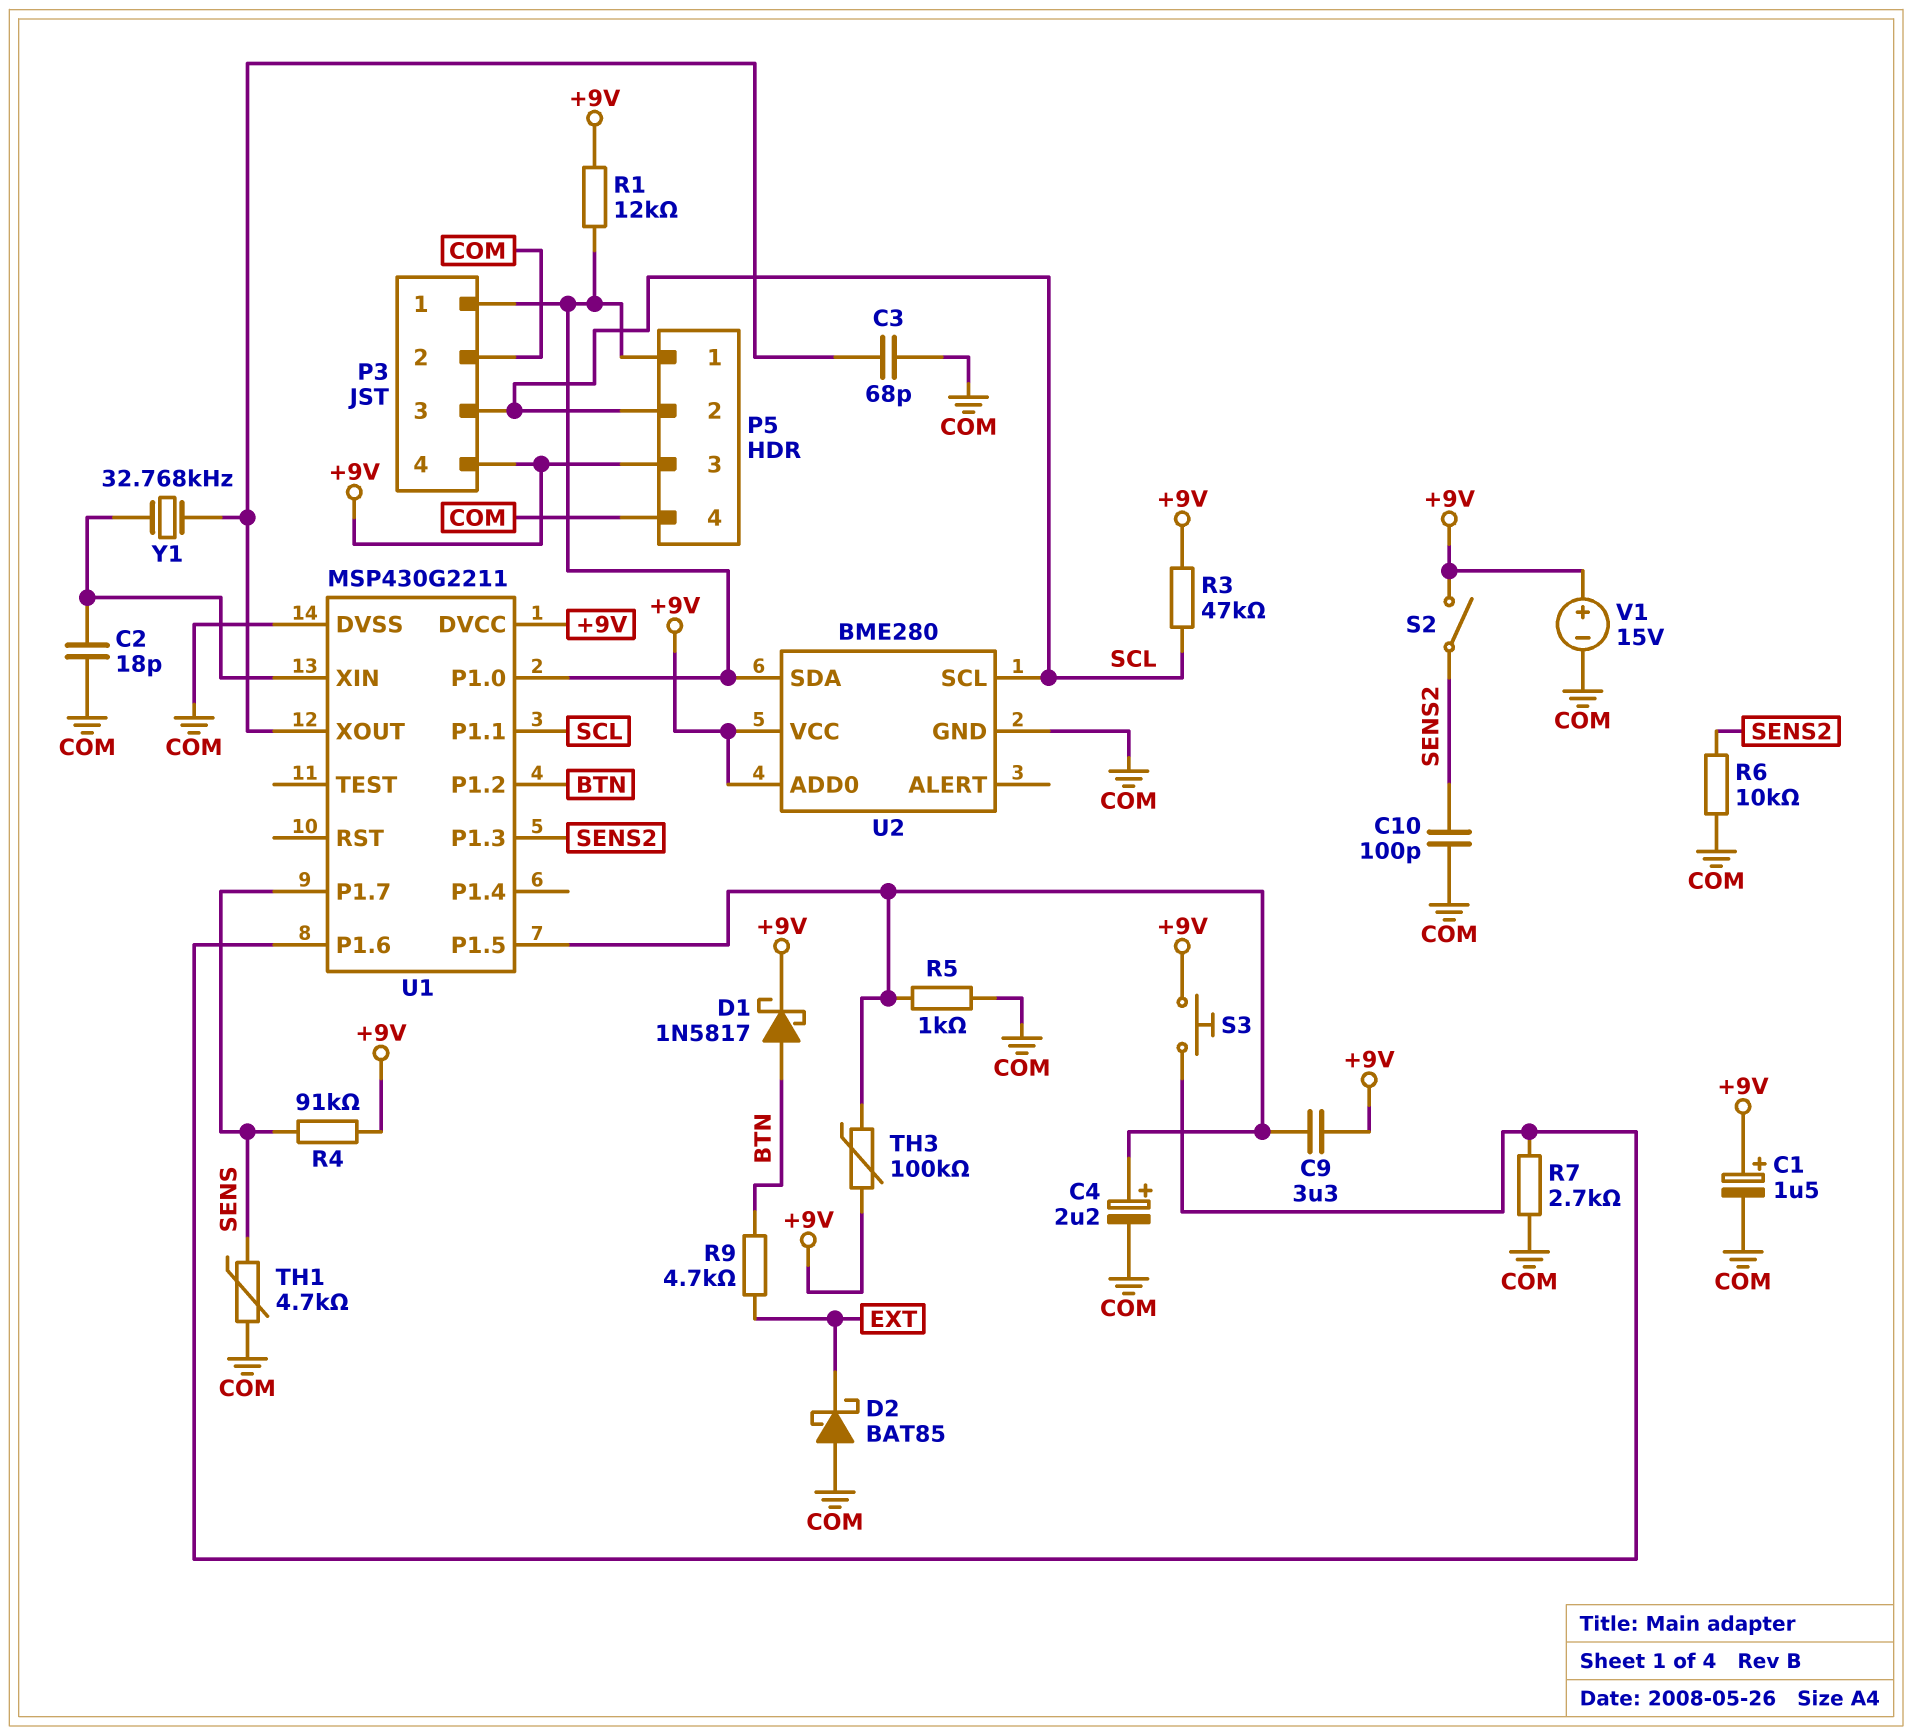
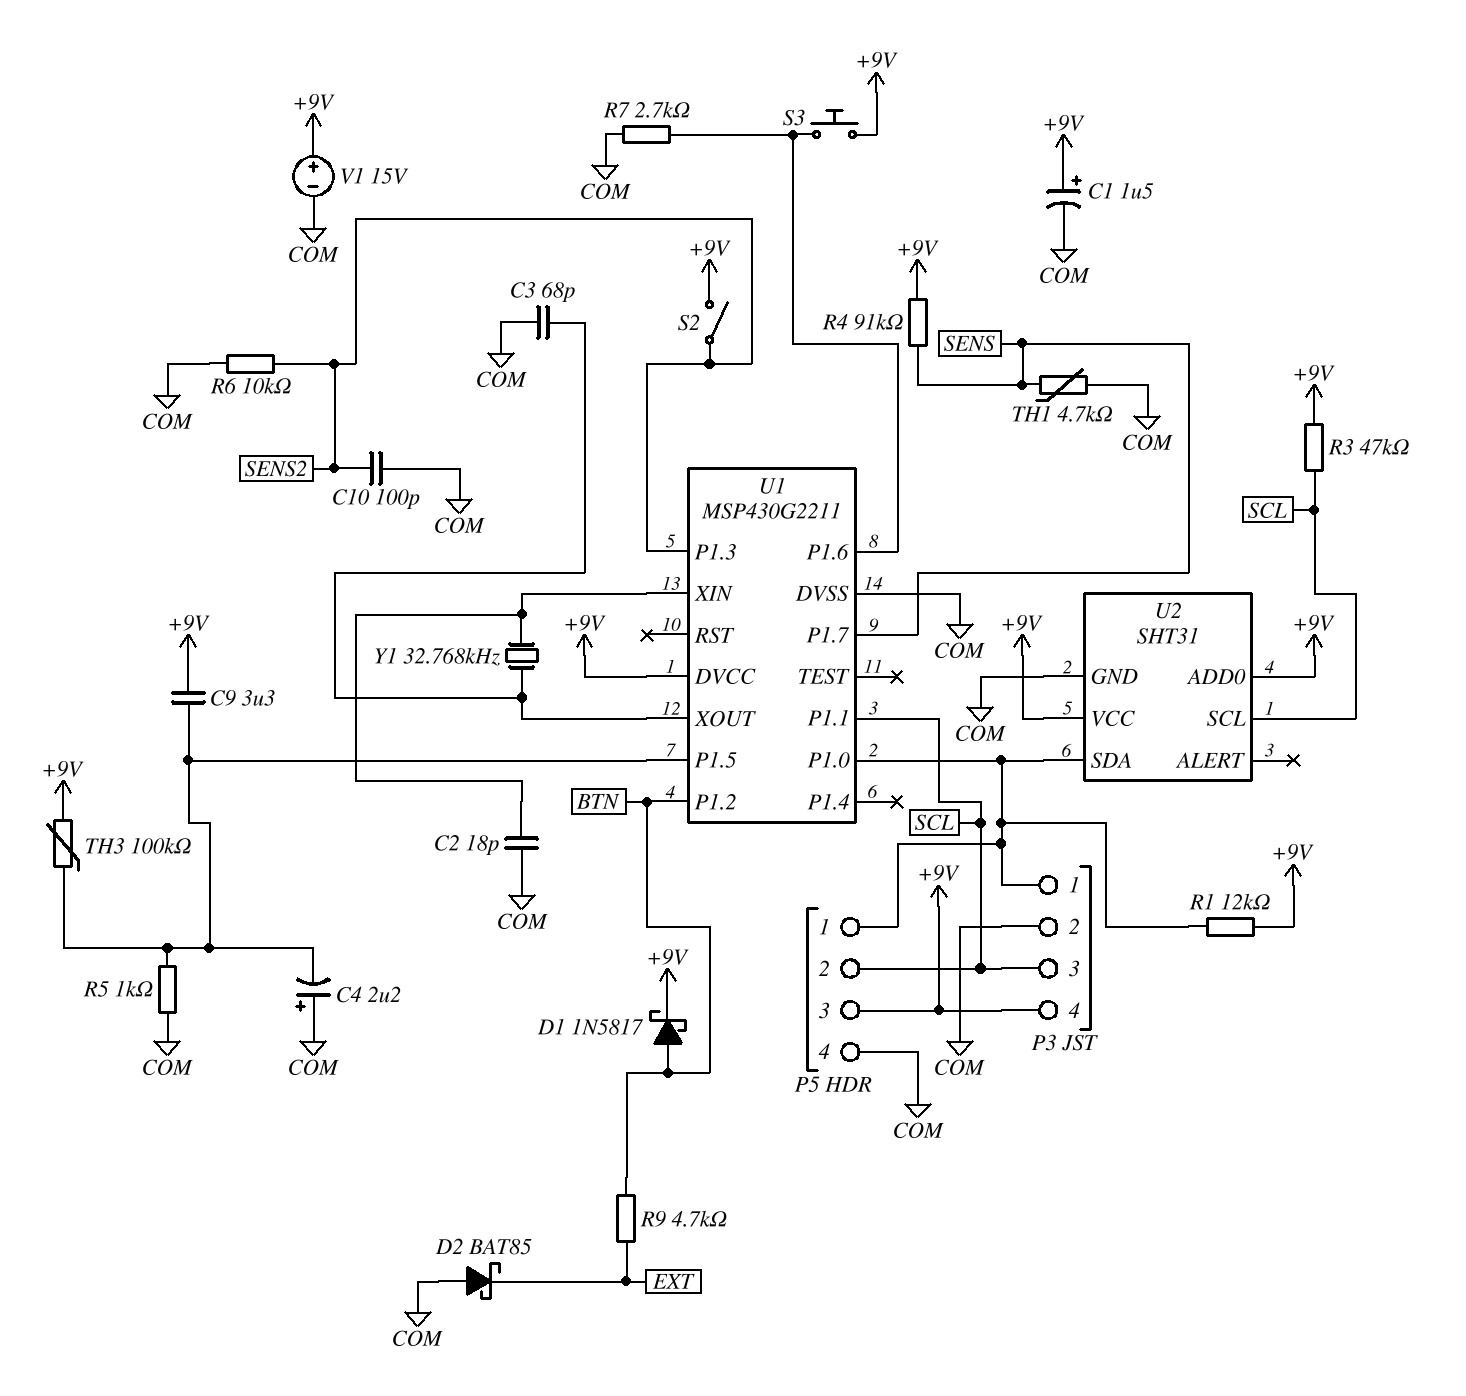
C4: 2.2uF (plus U1/P1.5, minus COM) -> 2.2uF (plus COM, minus U1/P1.5)
U2: BME280 -> SHT31

